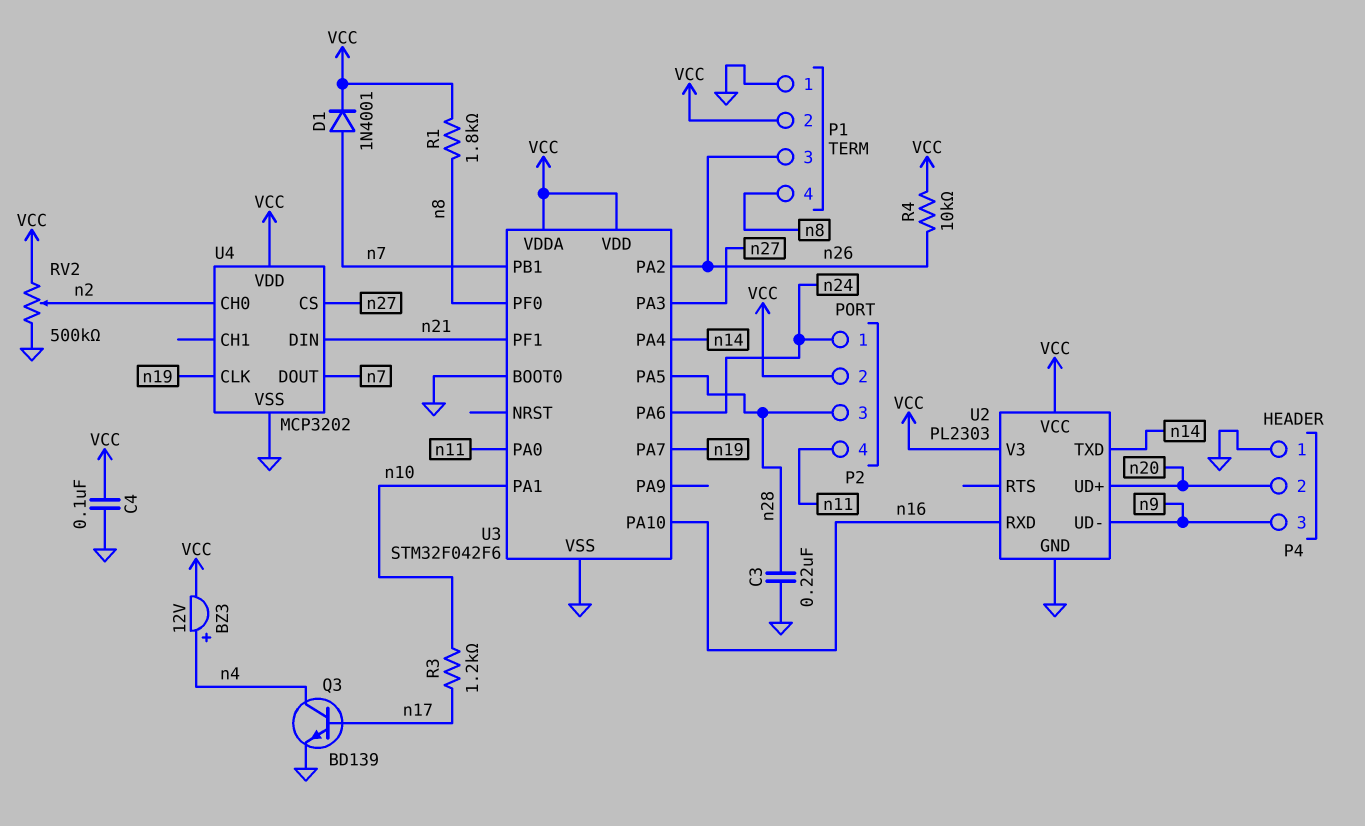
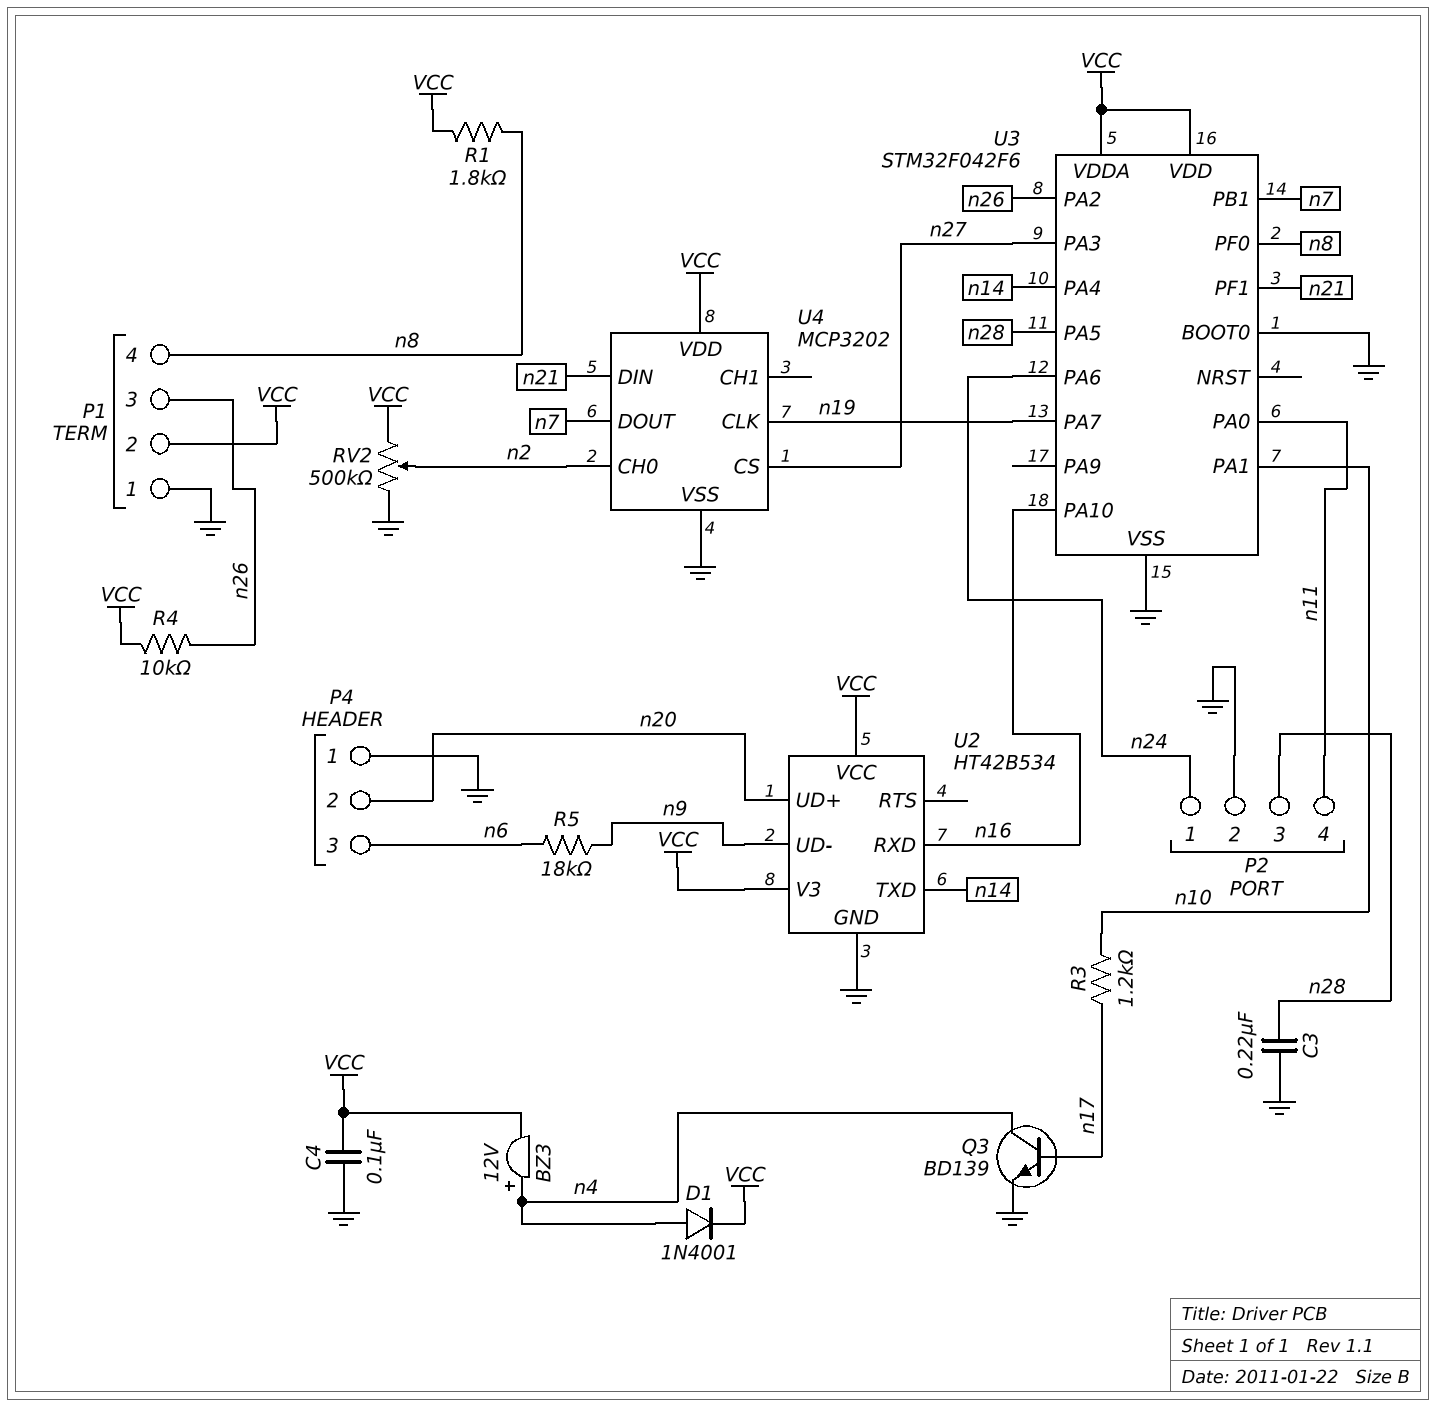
D1: diode 1N4001 (A n7, K VCC) -> diode 1N4001 (A n4, K VCC)
P2 pin 2: VCC -> GND
P4 pin 3: n9 -> n6
R5: none -> 18k (n6, n9)
U2: PL2303 -> HT42B534

